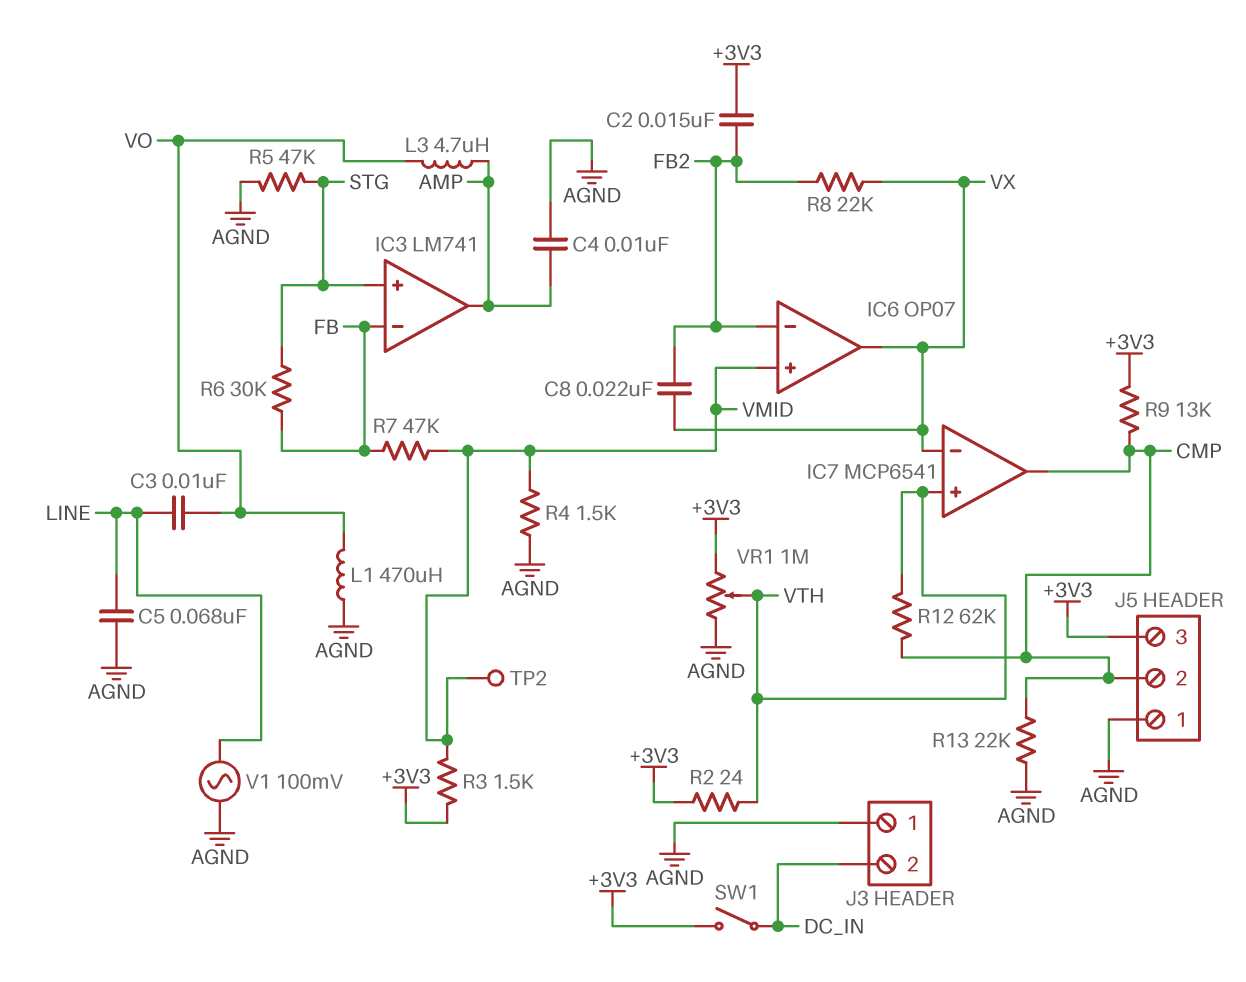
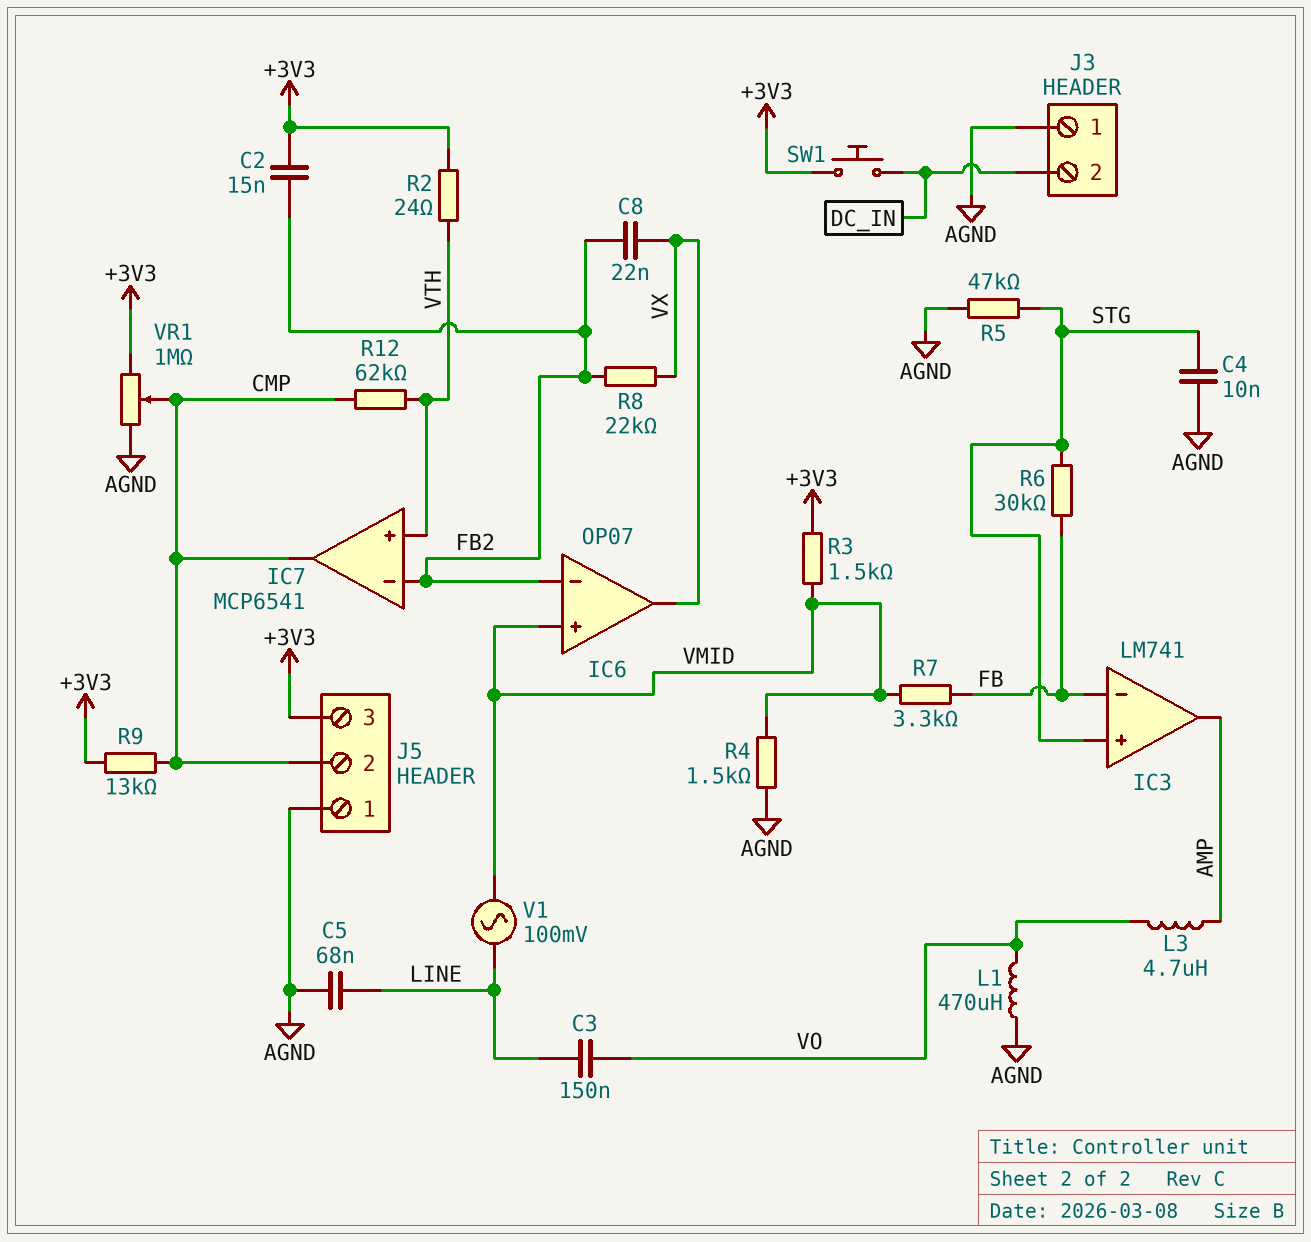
C3: 10nF (LINE, VO) -> 150nF (LINE, VO)
C4: 10nF (AGND, AMP) -> 10nF (AGND, STG)
IC7 pin in-: VX -> FB2
R7: 47k (FB, VMID) -> 3.3k (FB, VMID)
R13: 22k (AGND, CMP) -> none
SW1: switch (+3V3, DC_IN) -> button (+3V3, DC_IN)
TP2: test point (VMID) -> none
V1: AC 100mV (AGND, LINE) -> AC 100mV (LINE, VMID)
VR1: 1M (+3V3, AGND, wiper VTH) -> 1M (+3V3, AGND, wiper CMP)

